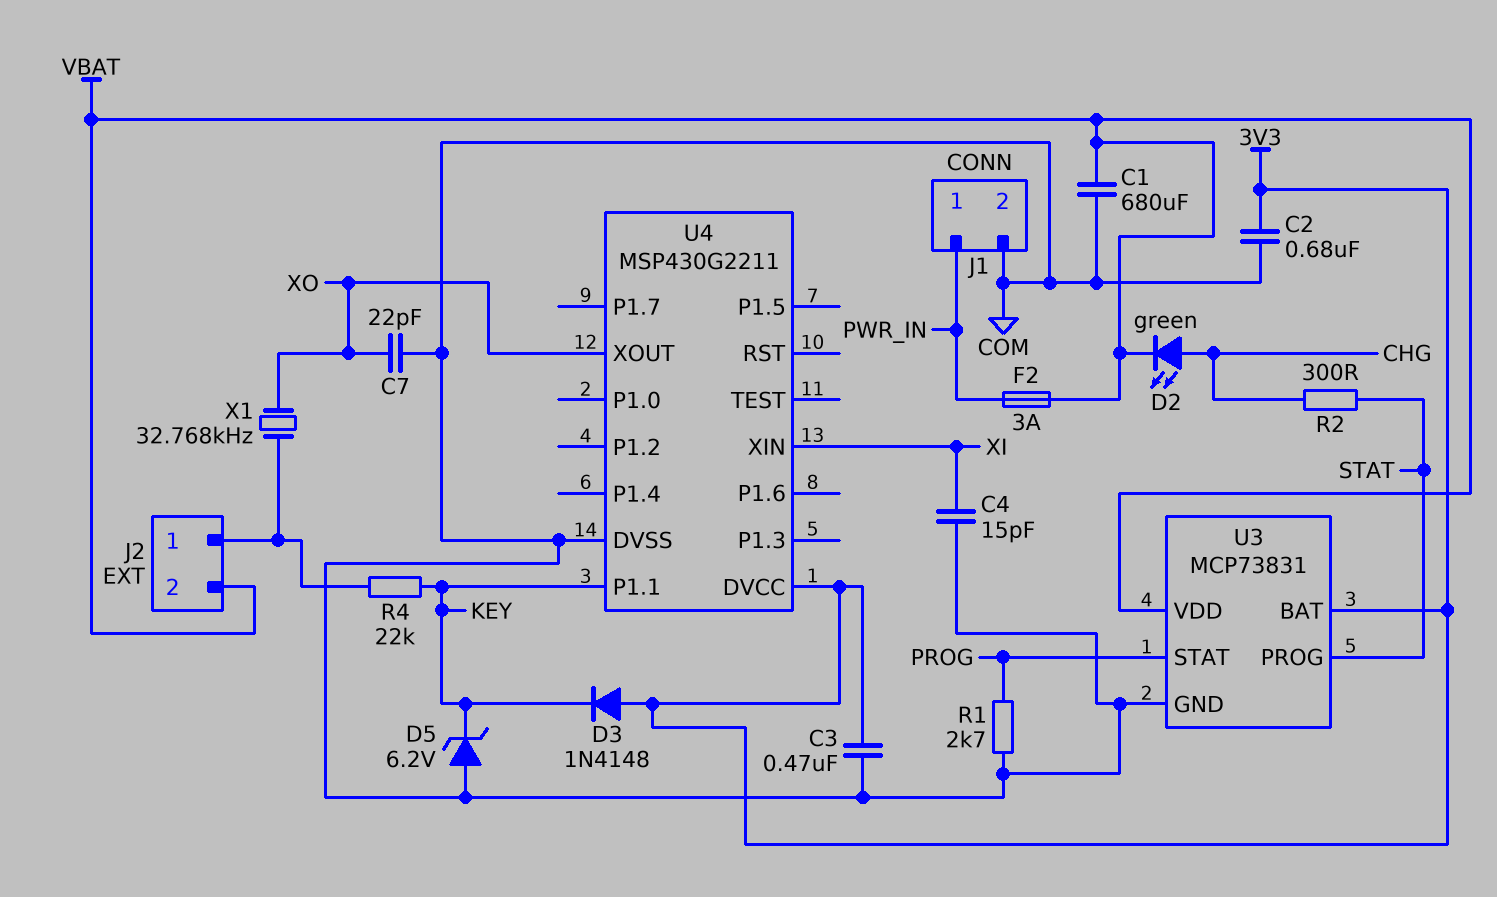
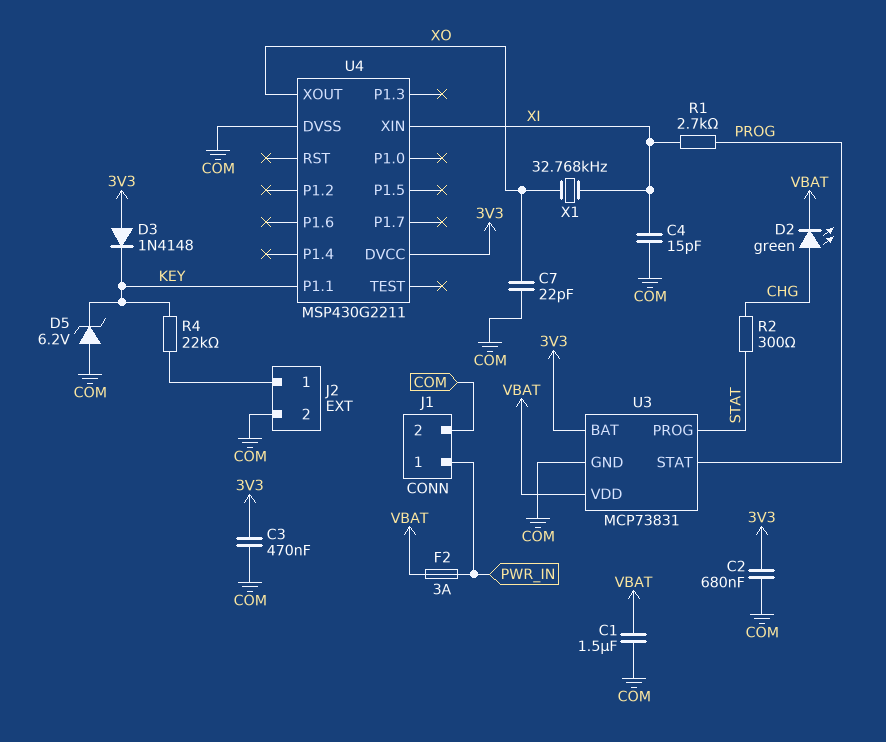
C1: 680uF (COM, VBAT) -> 1.5uF (COM, VBAT)
J2 pin 2: VBAT -> COM
R1: 2.7k (COM, PROG) -> 2.7k (PROG, XI)
X1: 32.768kHz (J2/1, XO) -> 32.768kHz (XI, XO)

